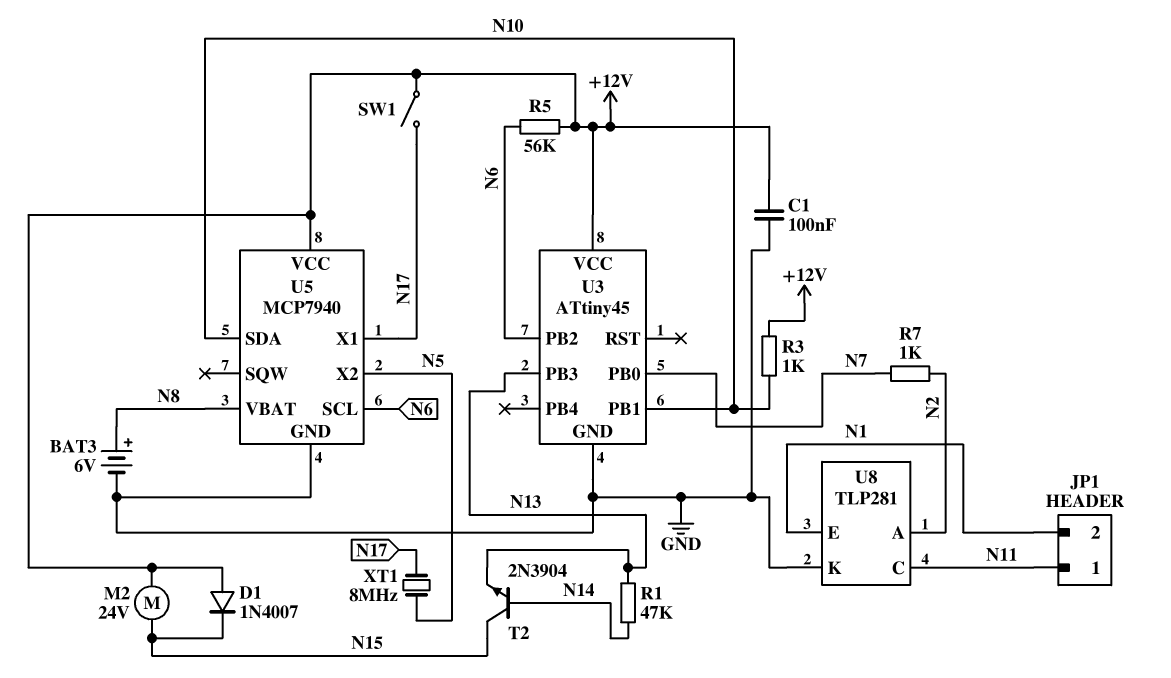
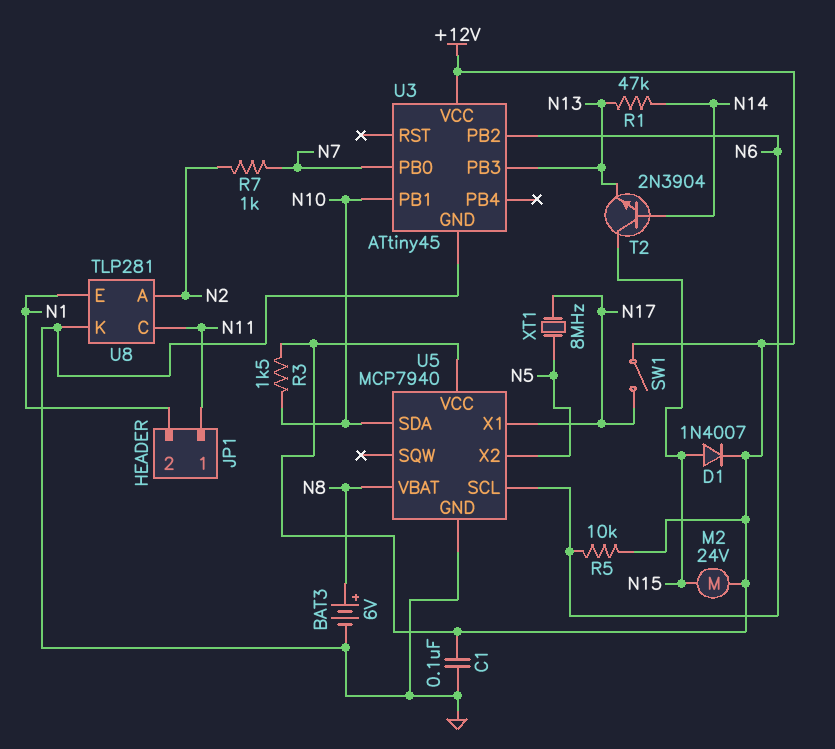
D1: diode 1N4007 (A +12V, K N15) -> diode 1N4007 (A N15, K +12V)
R3: 1k (+12V, N10) -> 1.5k (+12V, N10)
R5: 56k (+12V, N6) -> 10k (+12V, N6)

